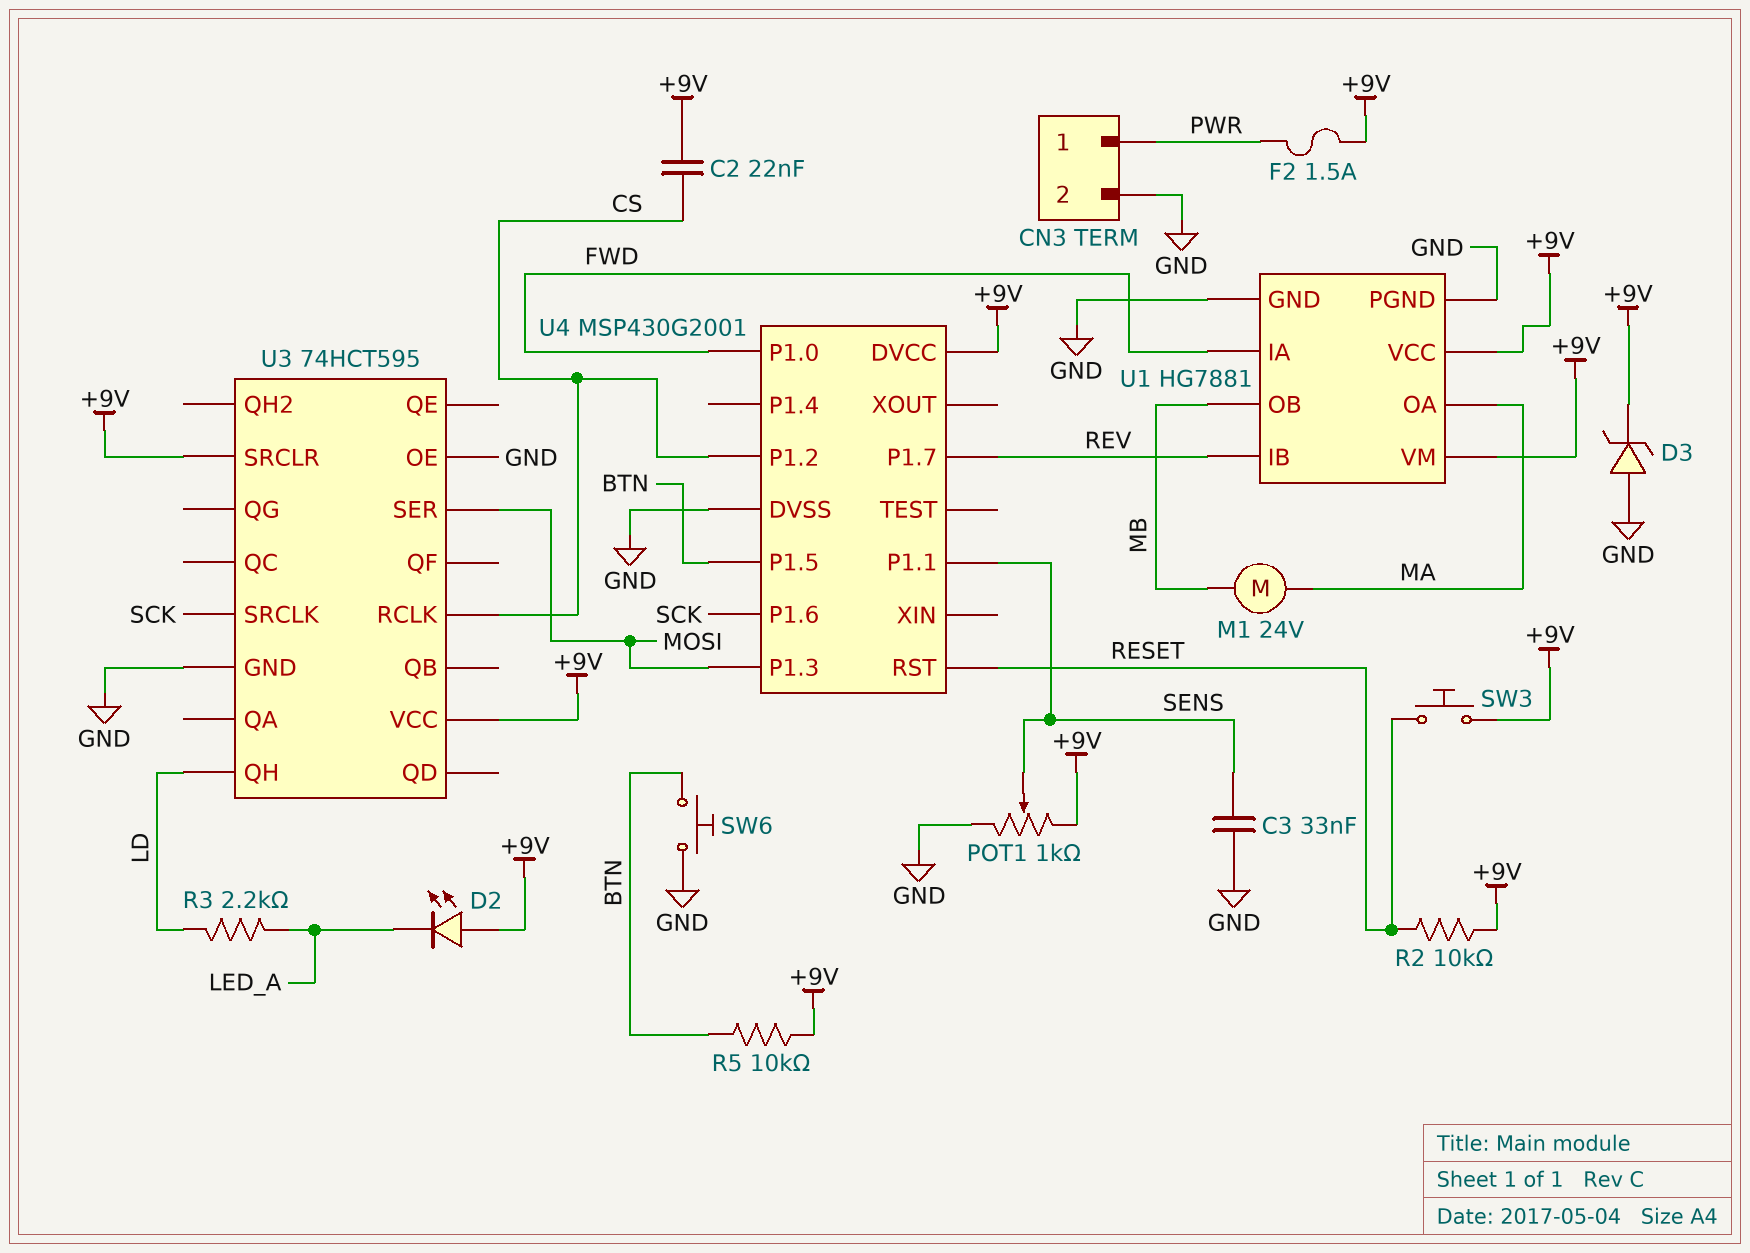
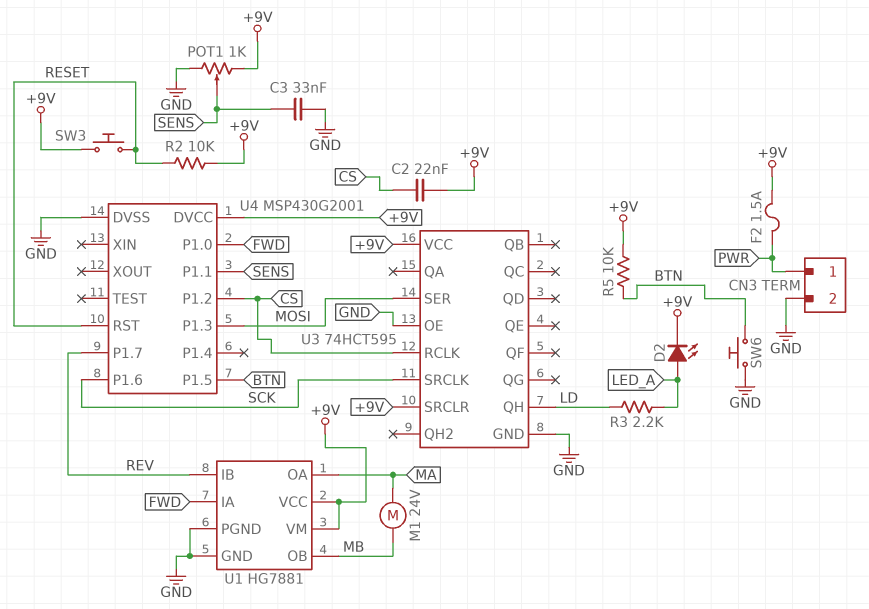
D2: LED (A +9V, K LED_A) -> LED (A LED_A, K +9V)
D3: zener (A GND, K +9V) -> none

